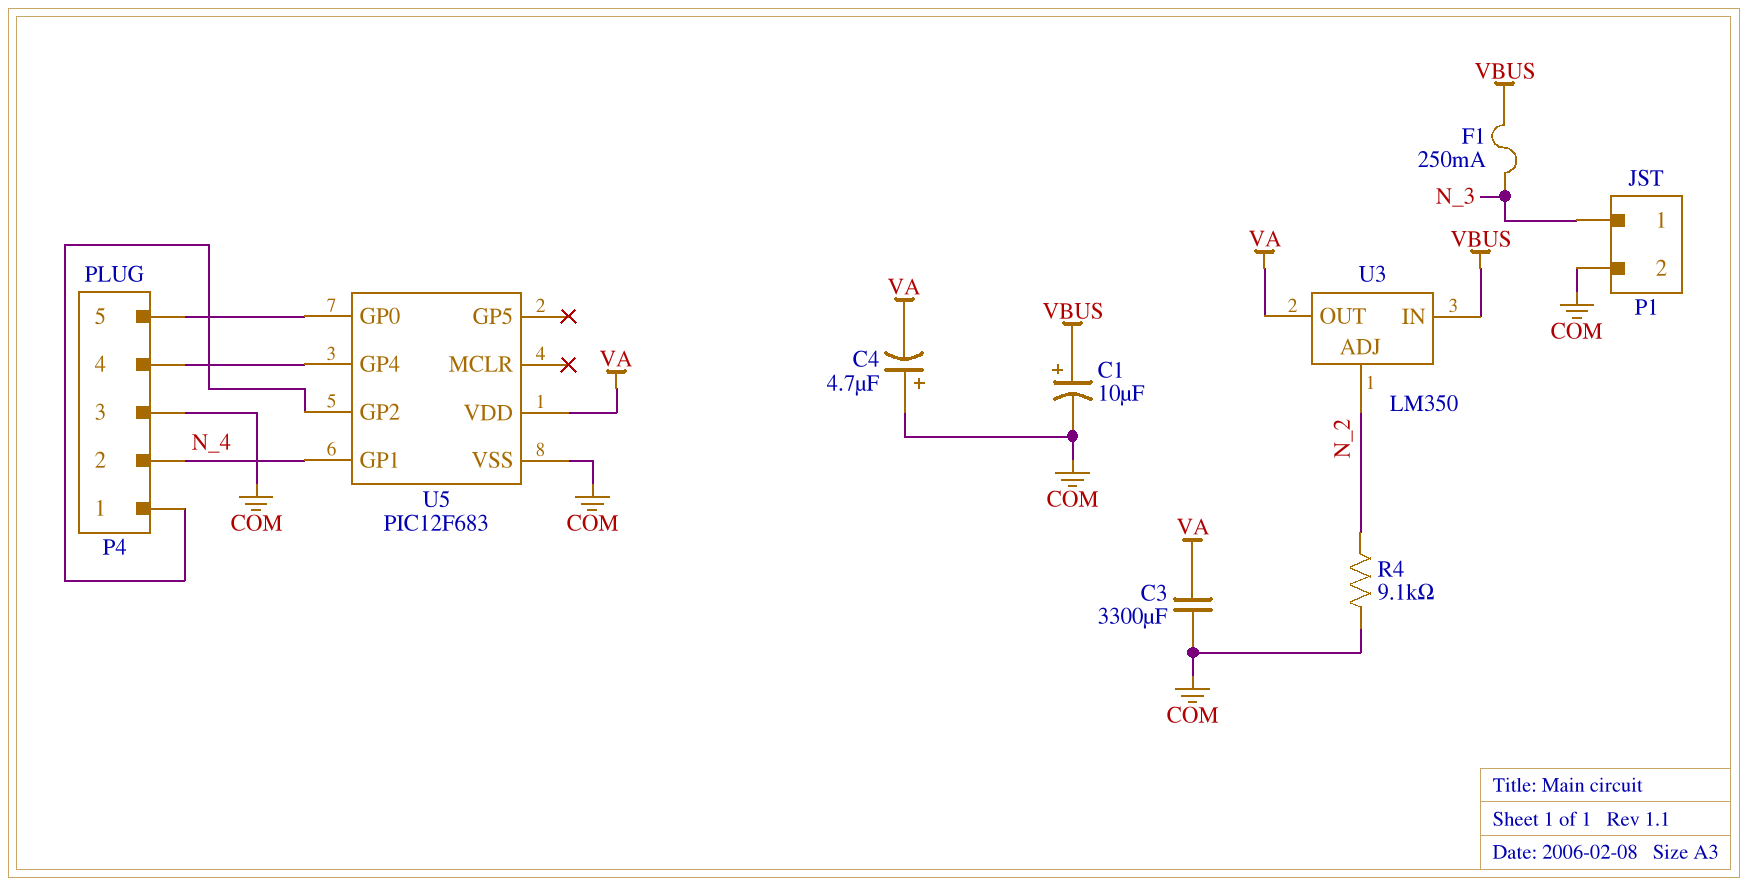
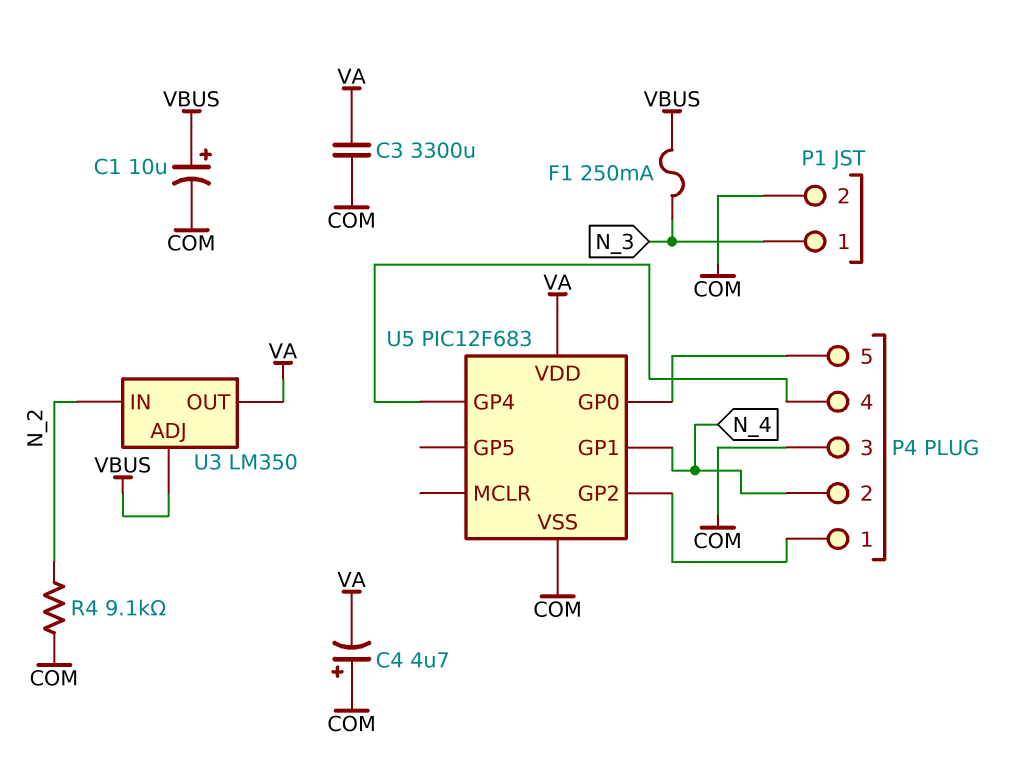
U3 pin ADJ: N_2 -> VBUS
U3 pin IN: VBUS -> N_2

